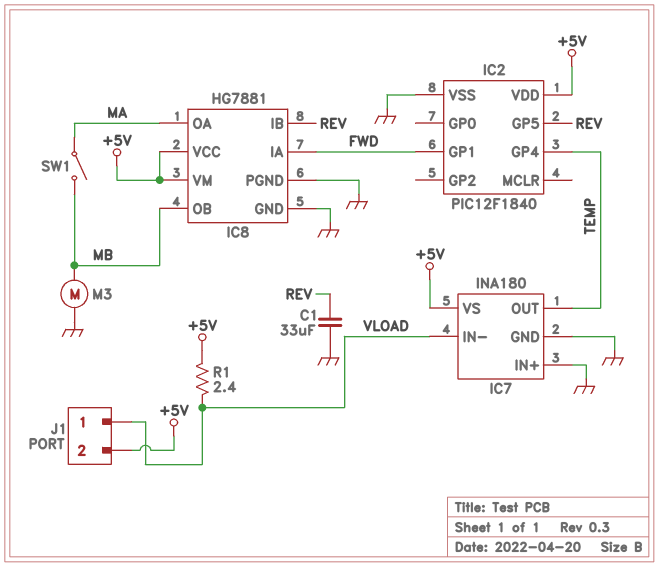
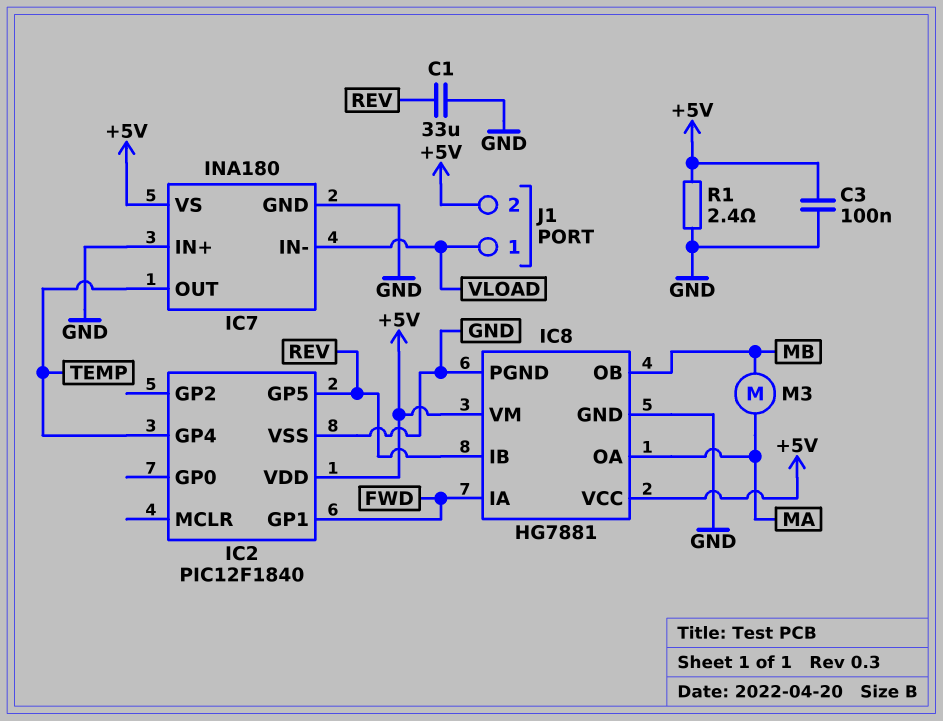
C3: none -> 100nF (+5V, GND)
M3: motor (GND, MB) -> motor (MA, MB)
R1: 2.4 (+5V, VLOAD) -> 2.4 (+5V, GND)
SW1: switch (MA, MB) -> none

